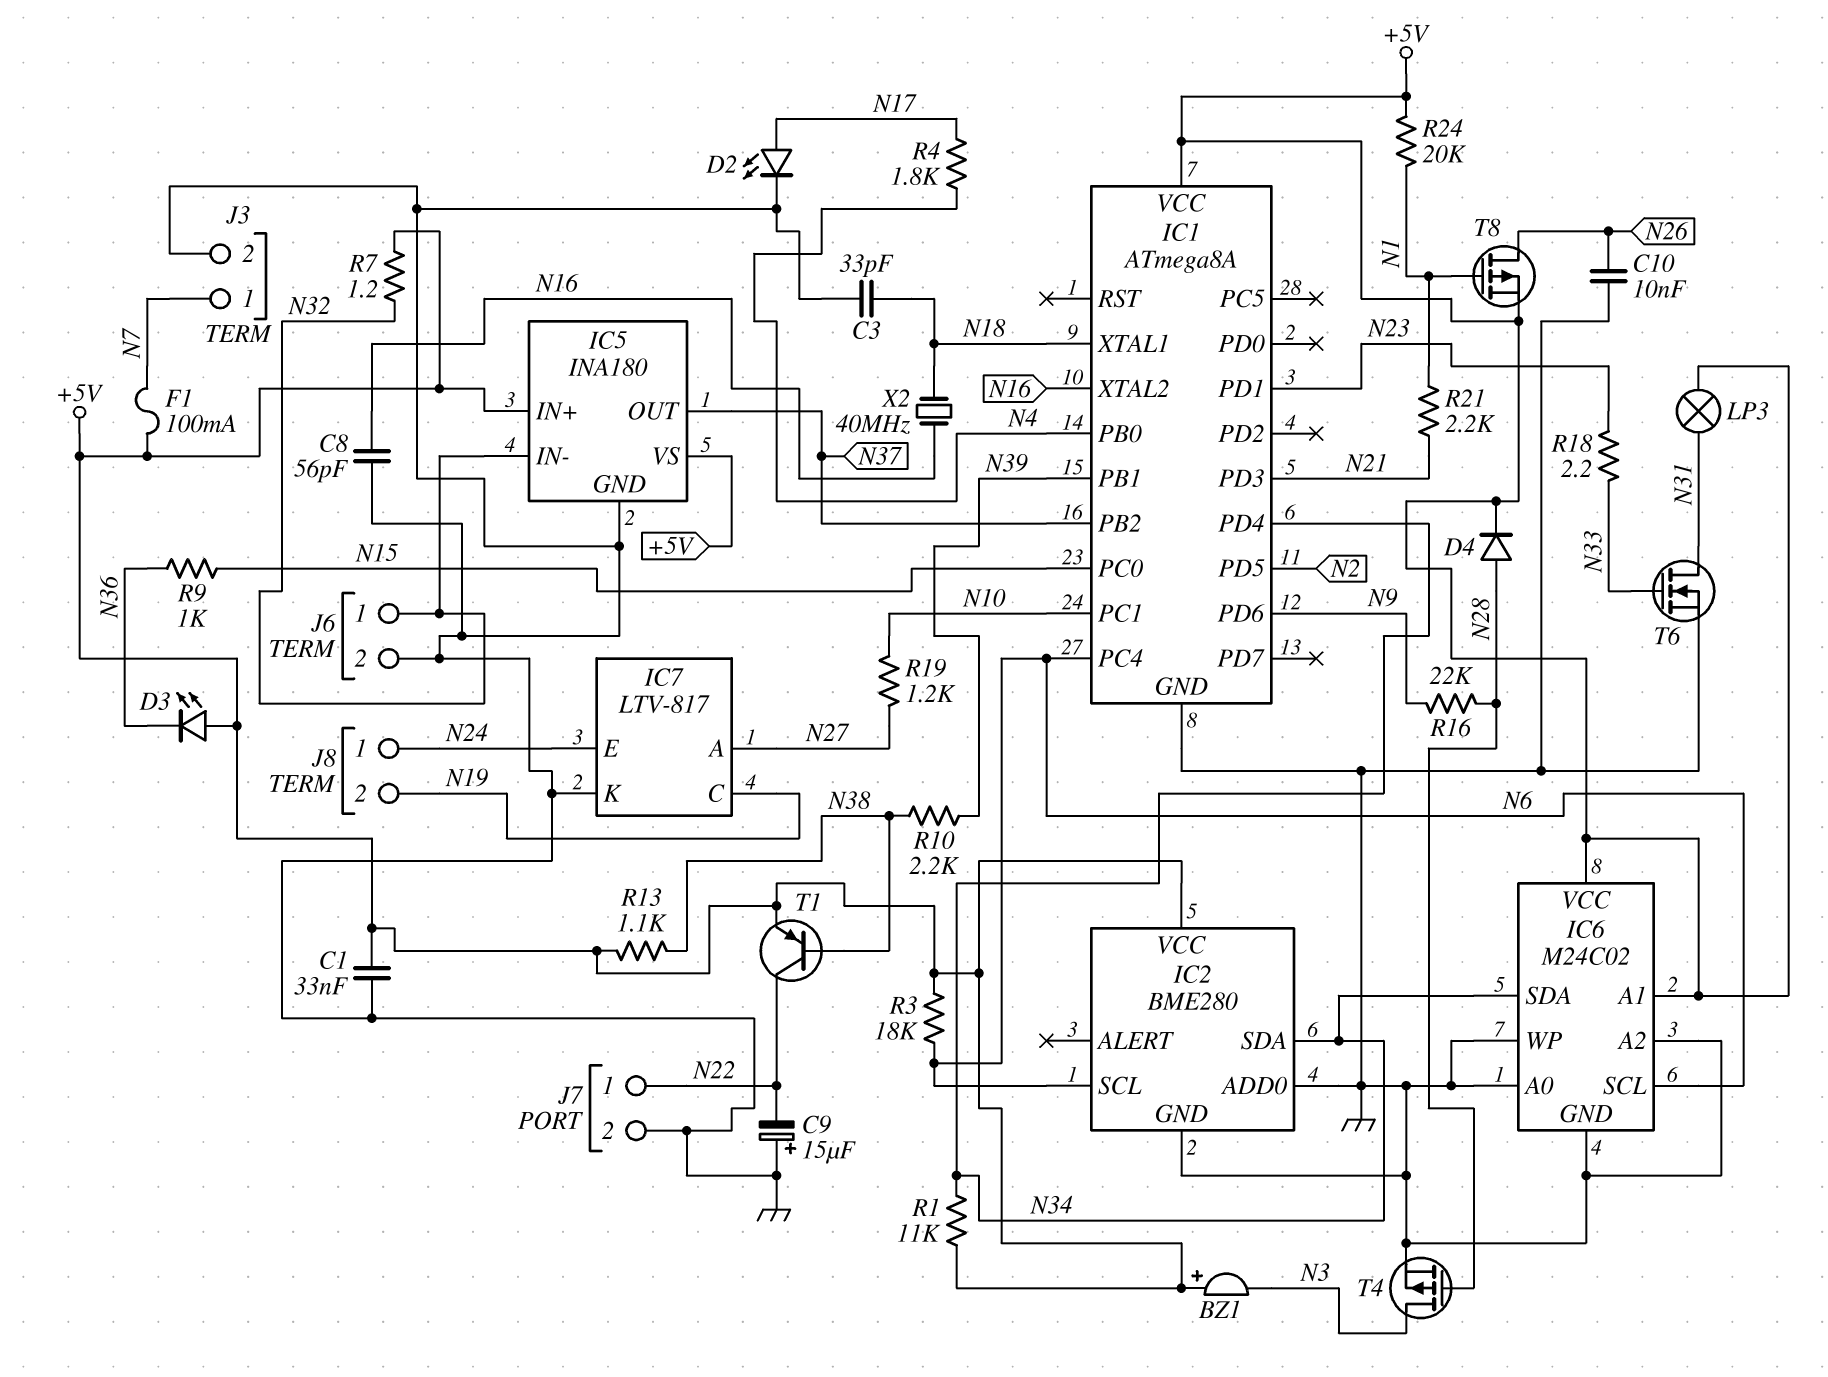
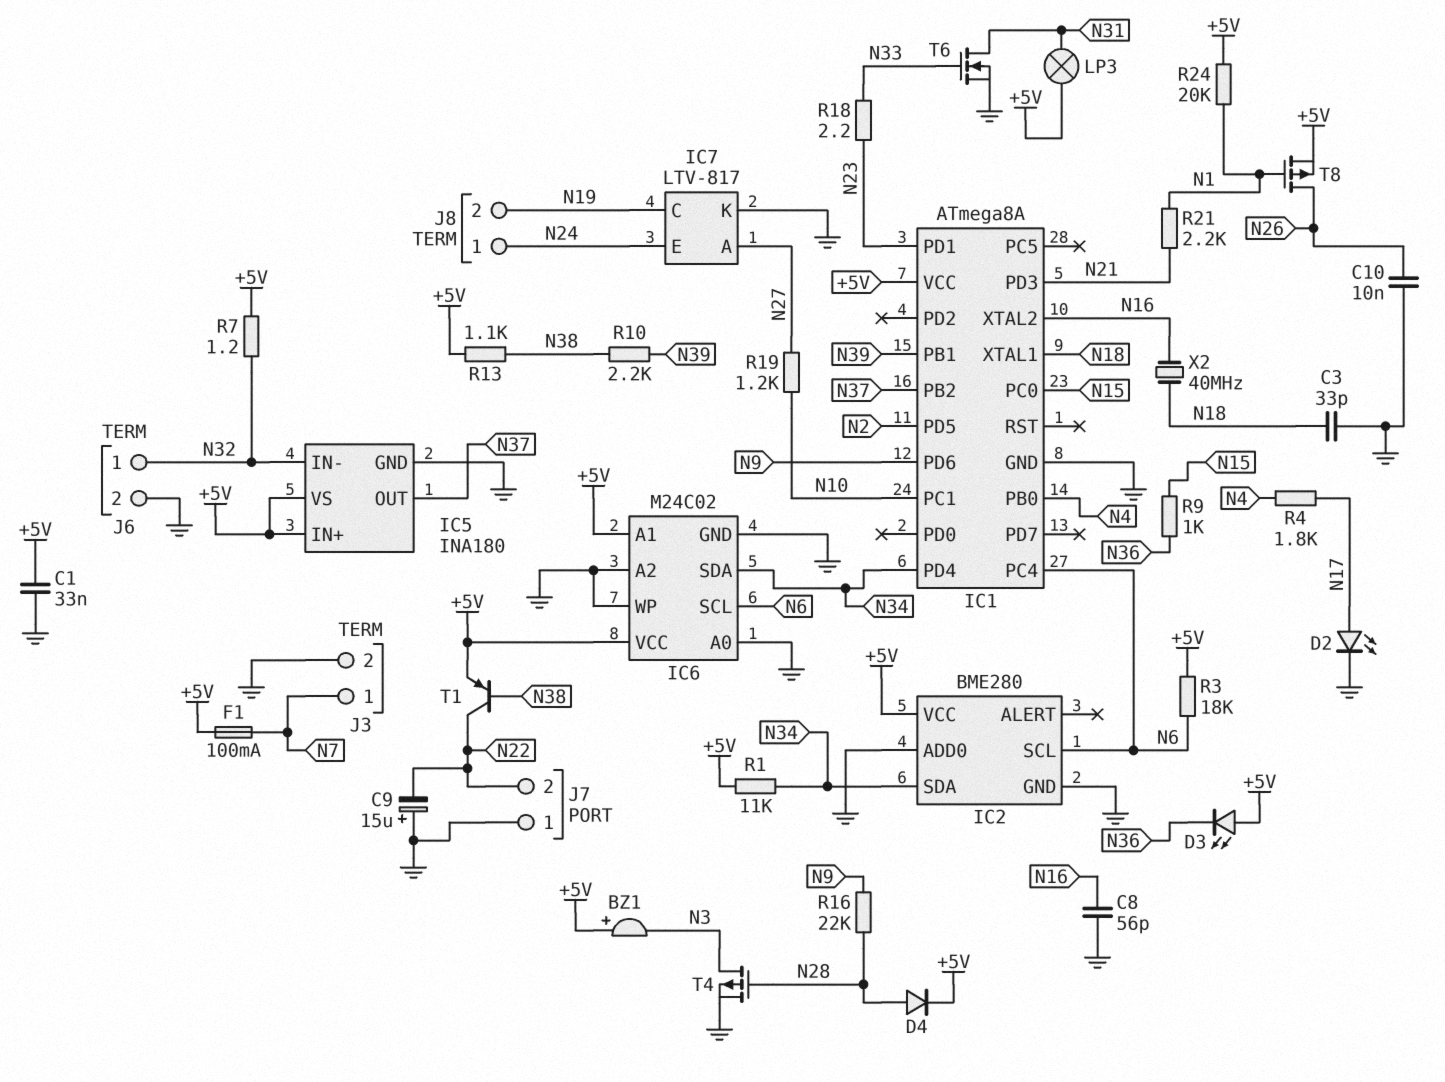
J7 pin 1: N22 -> GND
J7 pin 2: GND -> N22

